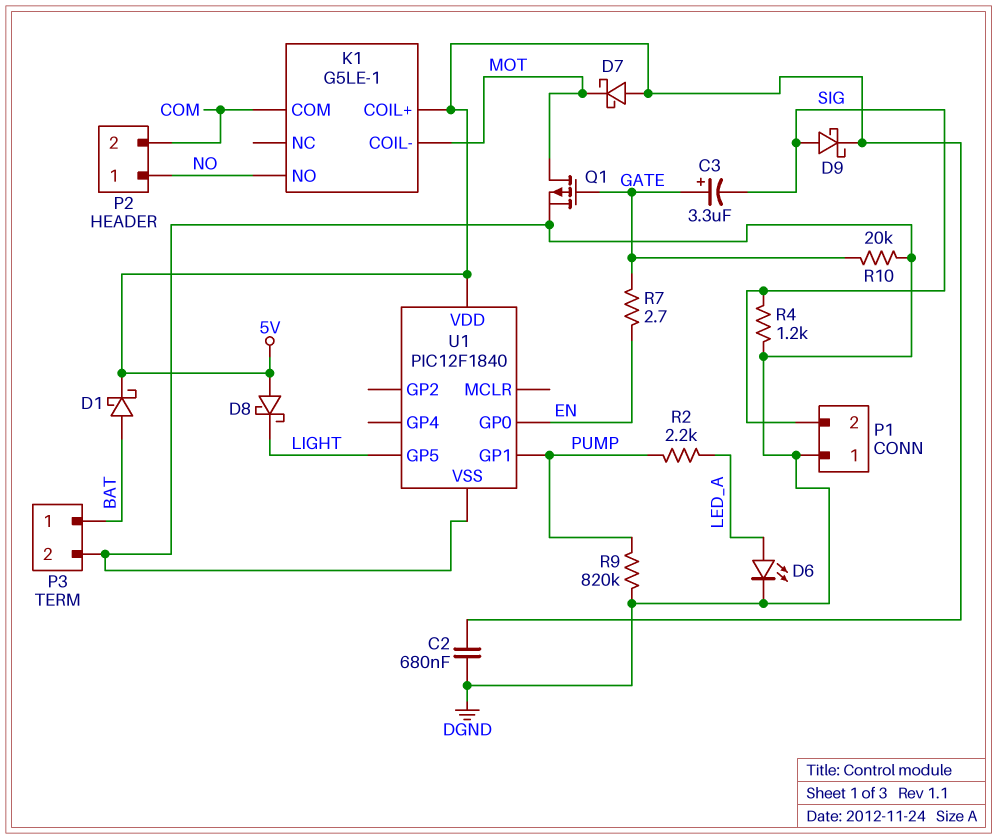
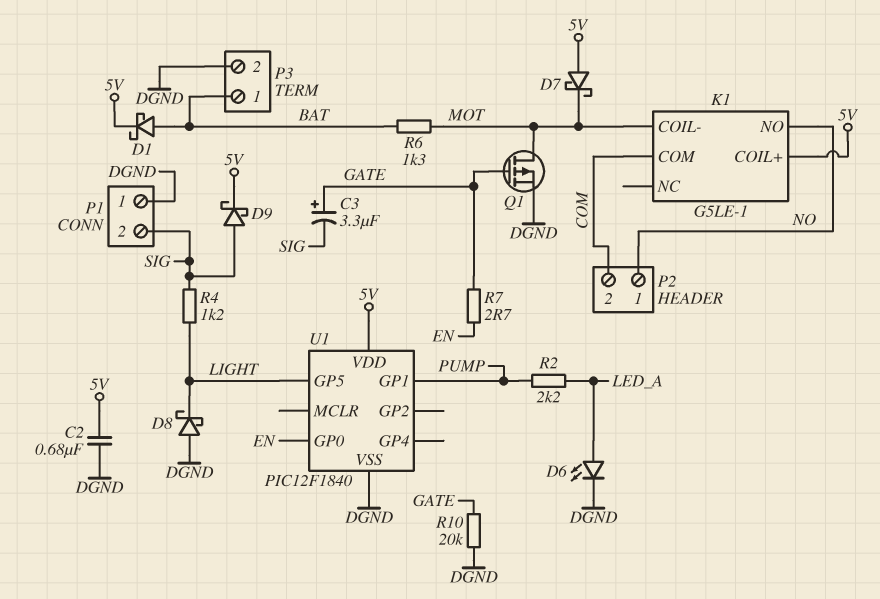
D8: schottky (A 5V, K LIGHT) -> schottky (A DGND, K LIGHT)
R4: 1.2k (DGND, SIG) -> 1.2k (LIGHT, SIG)
R6: none -> 1.3k (BAT, MOT)
R9: 820k (DGND, PUMP) -> none

